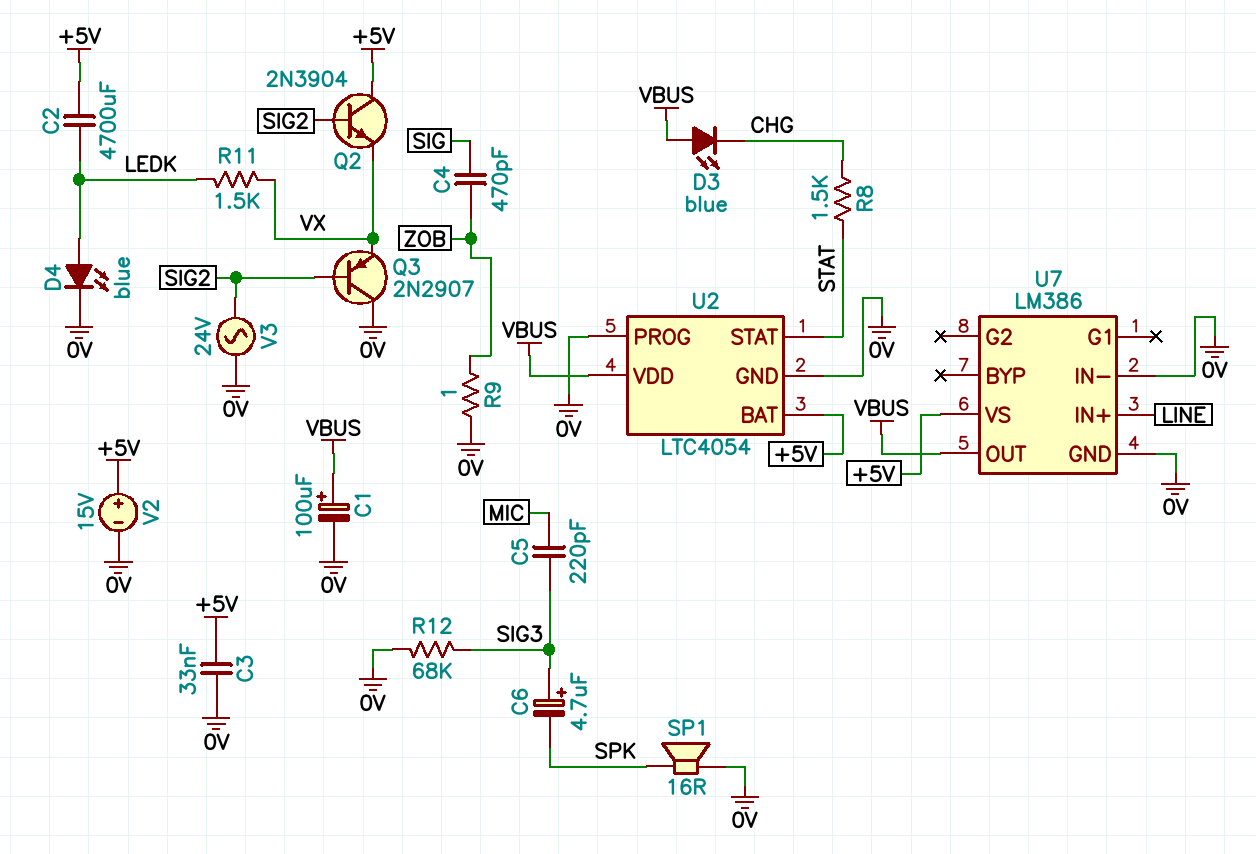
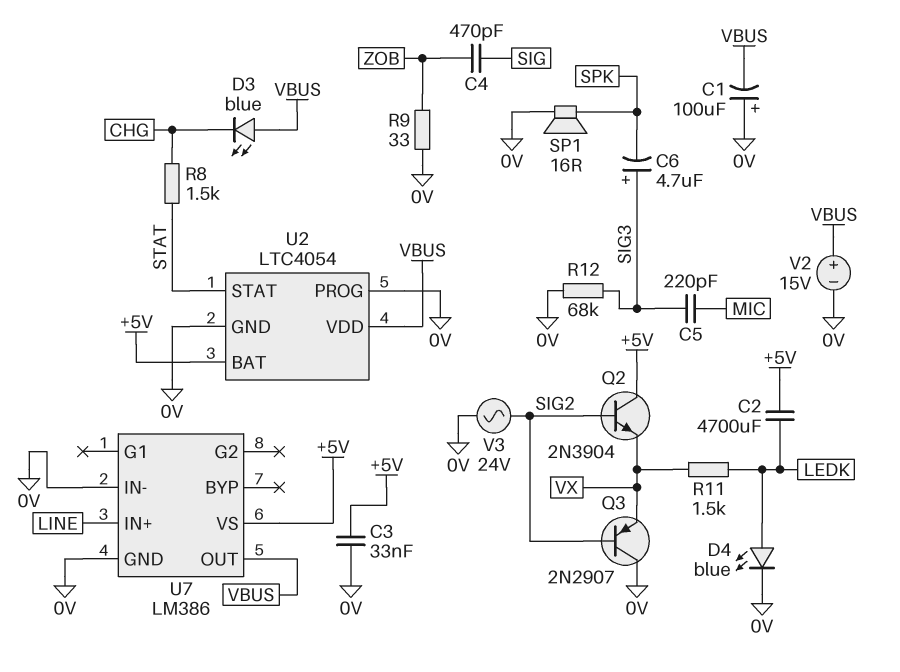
C1: 100uF (plus VBUS, minus 0V) -> 100uF (plus 0V, minus VBUS)
R9: 1 (0V, ZOB) -> 33 (0V, ZOB)
V2: 15V (plus +5V, minus 0V) -> 15V (plus VBUS, minus 0V)

